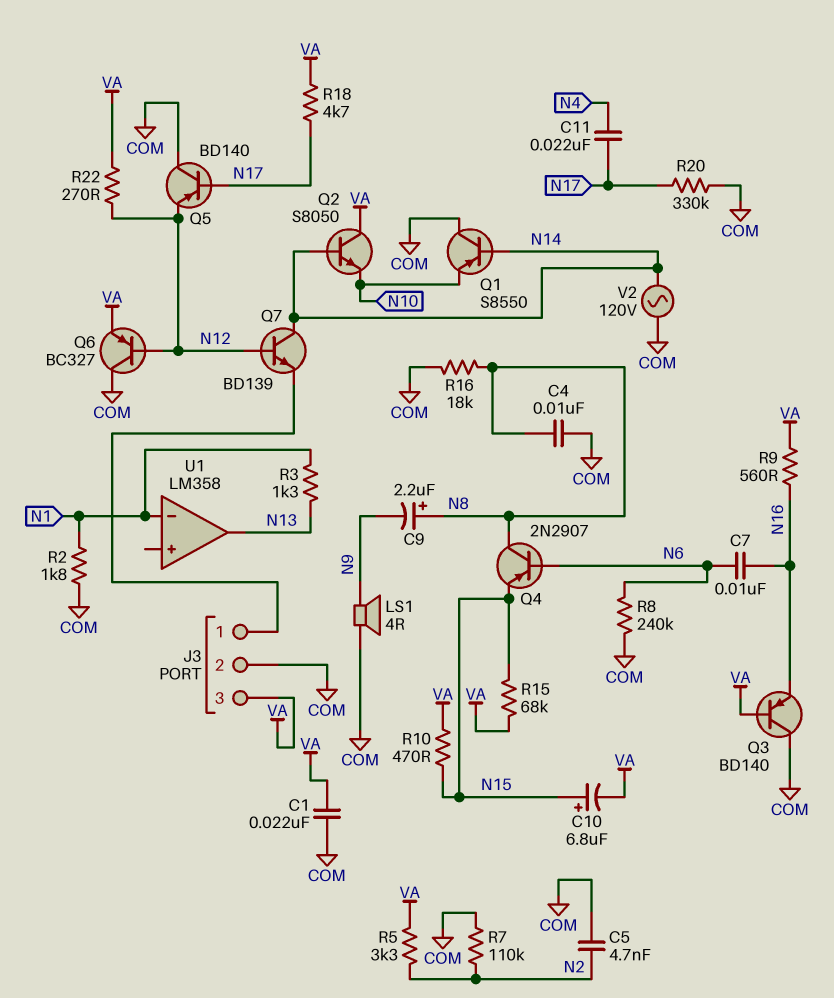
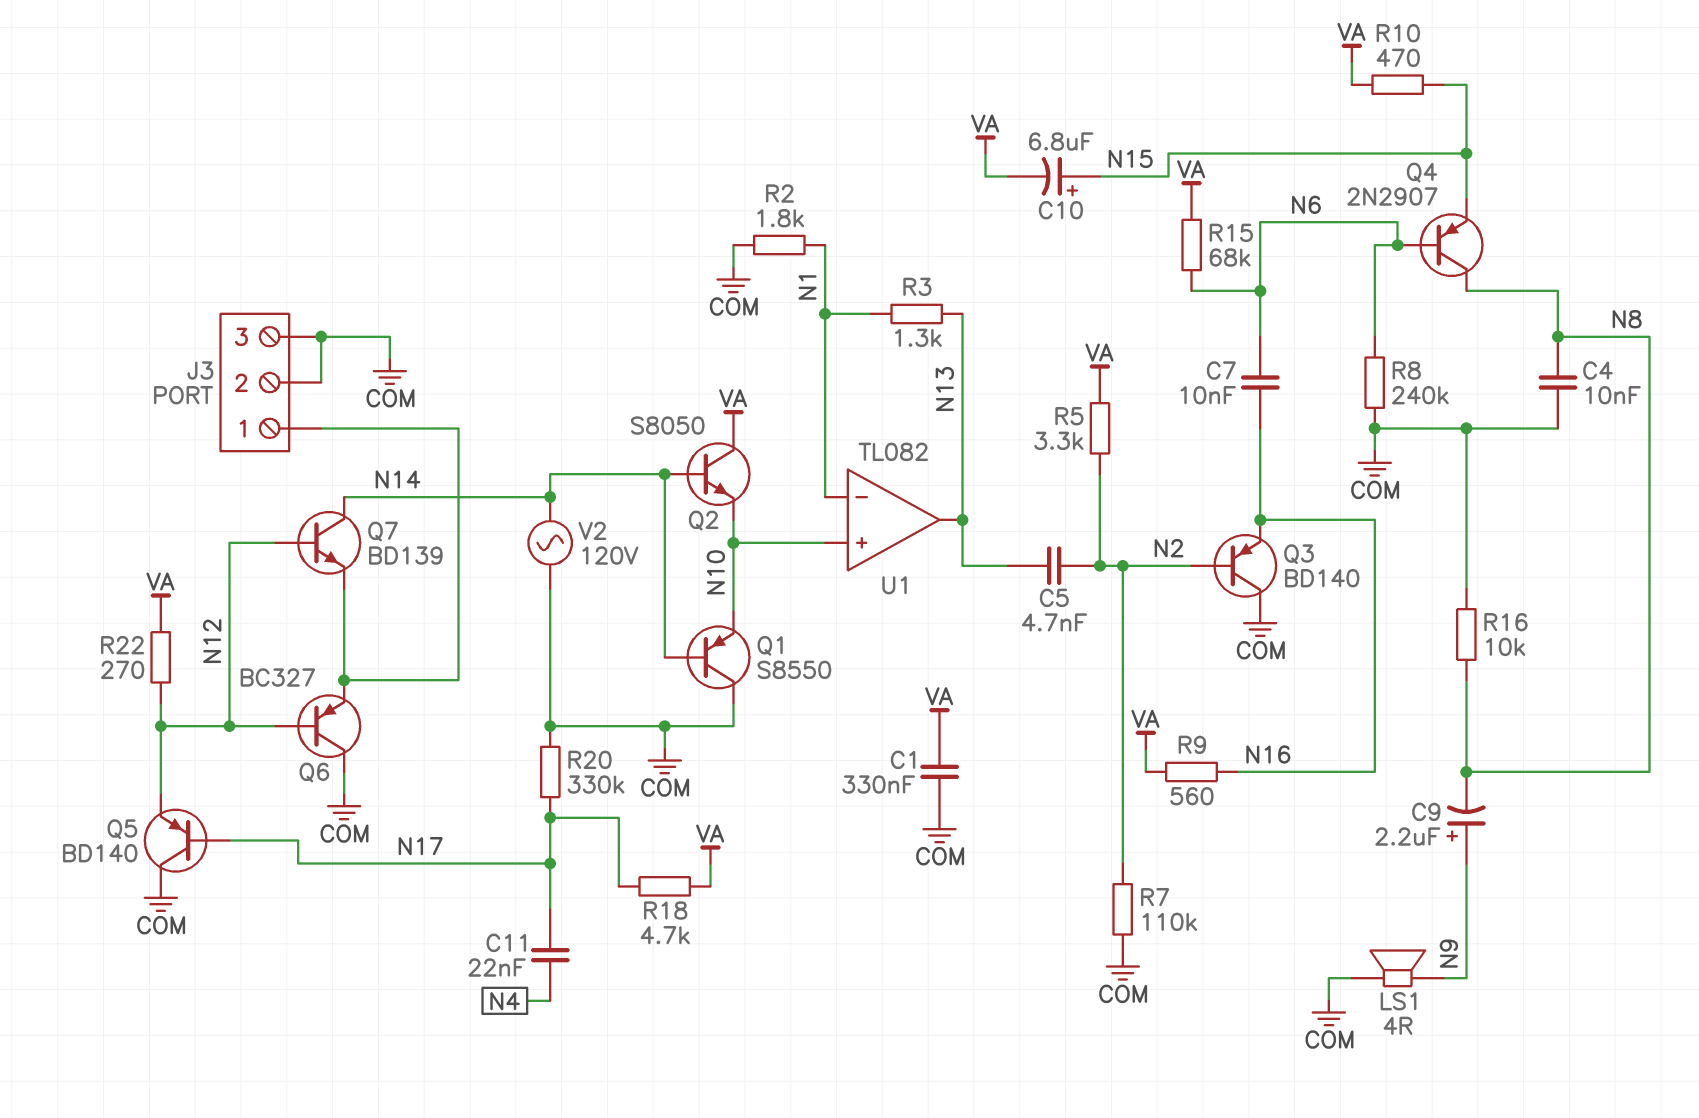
C1: 22nF (COM, VA) -> 330nF (COM, VA)
C5: 4.7nF (COM, N2) -> 4.7nF (N2, N13)
C9: 2.2uF (plus N8, minus N9) -> 2.2uF (plus N9, minus N8)
J3 pin 3: VA -> COM
Q3: PNP BD140 (B VA, C COM, E N16) -> PNP BD140 (B N2, C COM, E N16)
Q6: PNP BC327 (B N12, C COM, E VA) -> PNP BC327 (B N12, C COM, E J3/1)
R15: 68k (N15, VA) -> 68k (N6, VA)
R16: 18k (COM, N8) -> 10k (COM, N8)
U1: LM358 -> TL082
U1 pin in+: none -> N10

